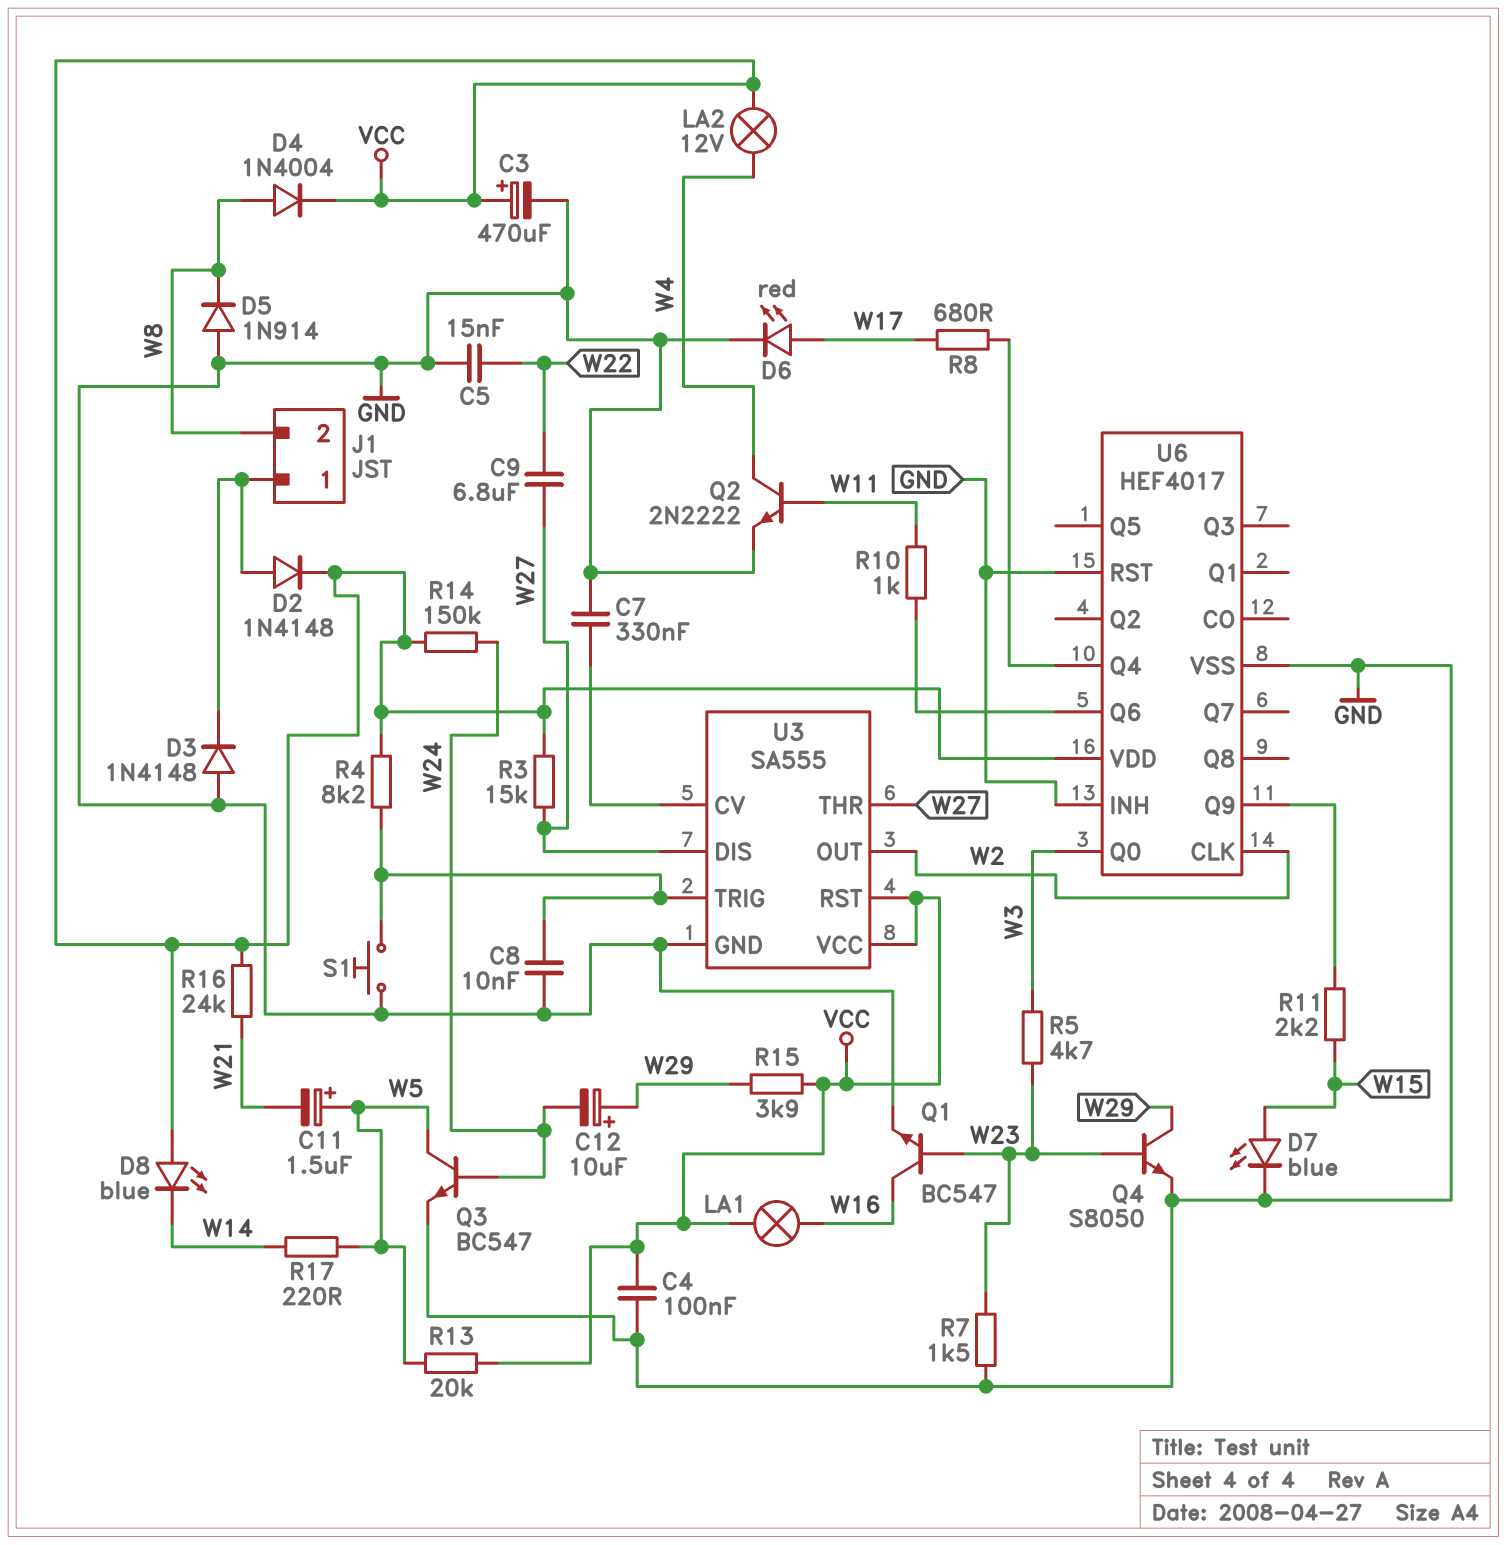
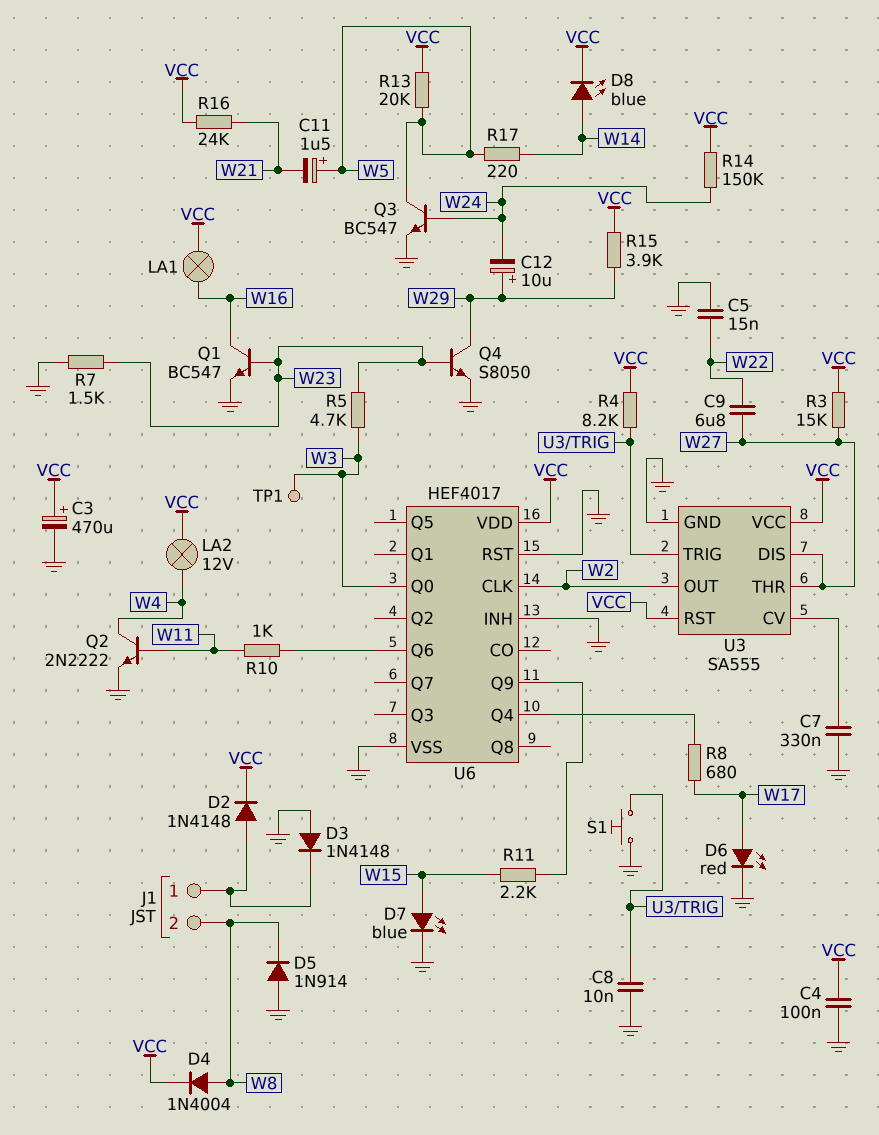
D8: LED blue (A VCC, K W14) -> LED blue (A W14, K VCC)
TP1: none -> test point (W3)

